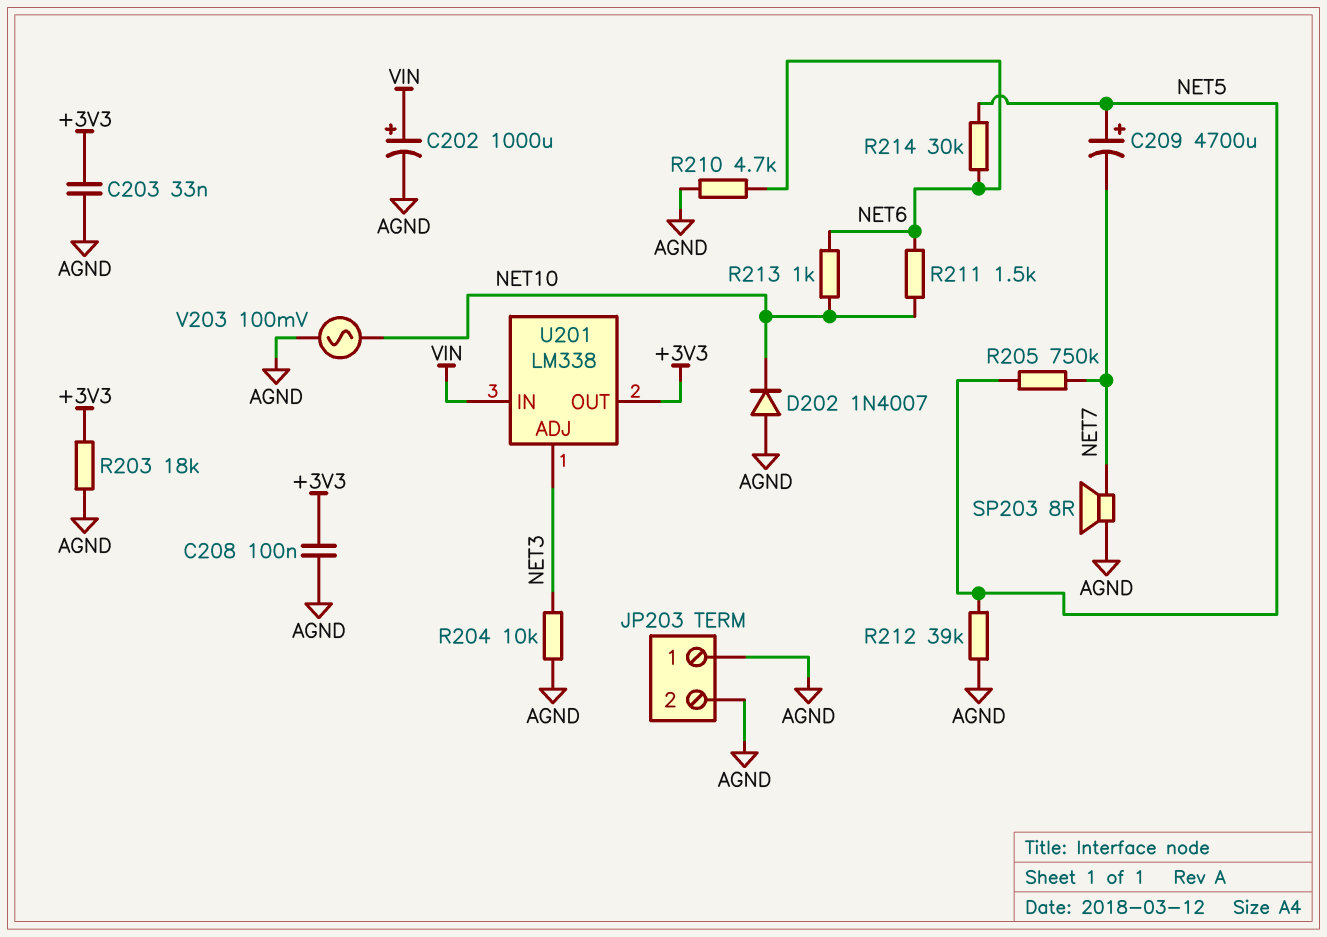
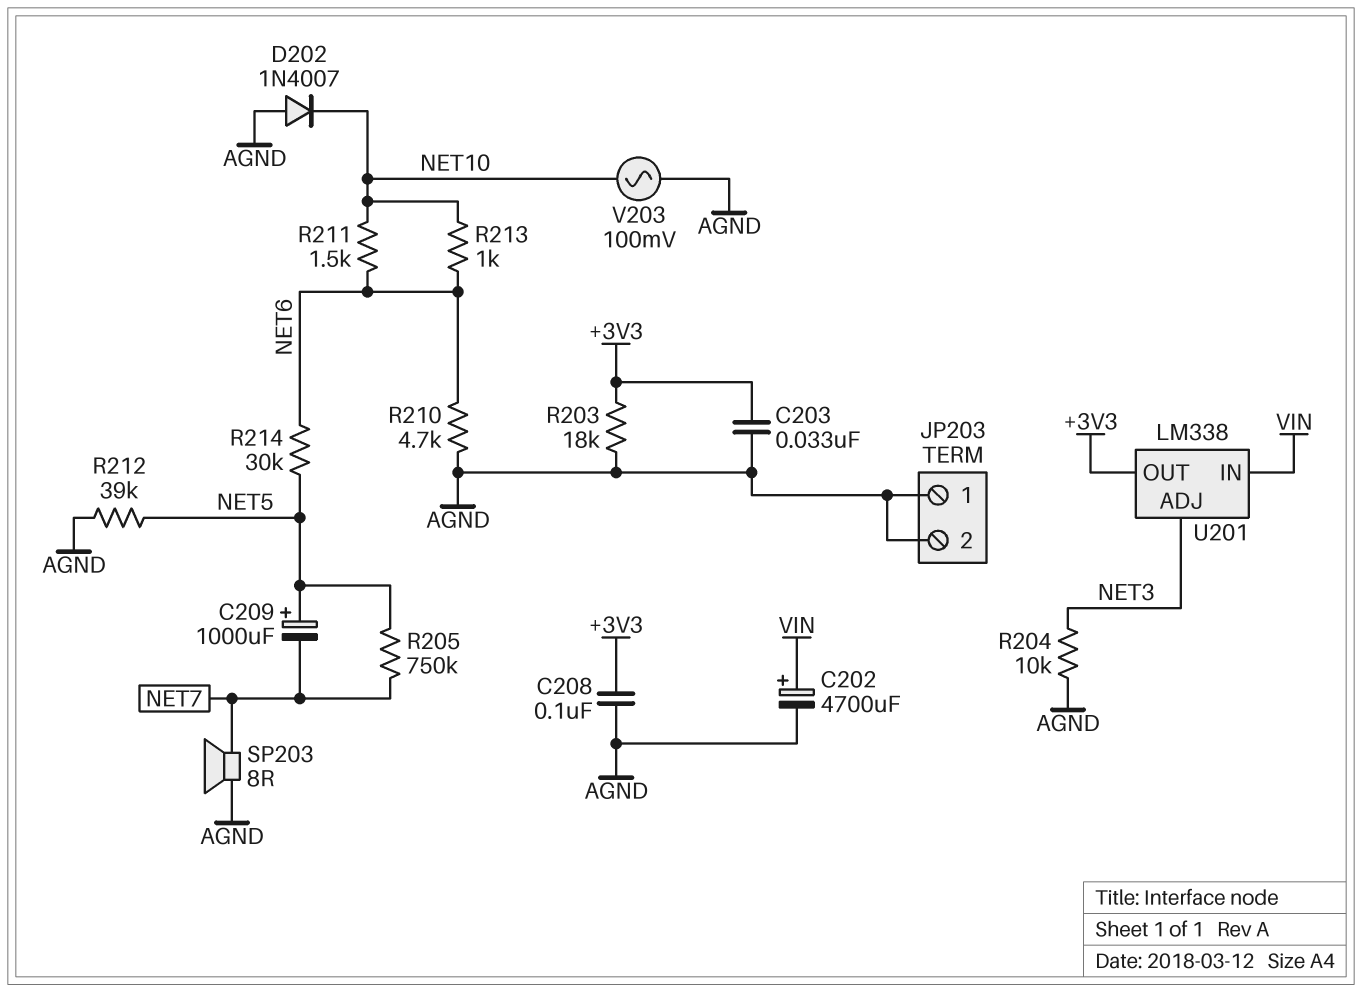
C202: 1000uF (plus VIN, minus AGND) -> 4700uF (plus VIN, minus AGND)
C209: 4700uF (plus NET5, minus NET7) -> 1000uF (plus NET5, minus NET7)

